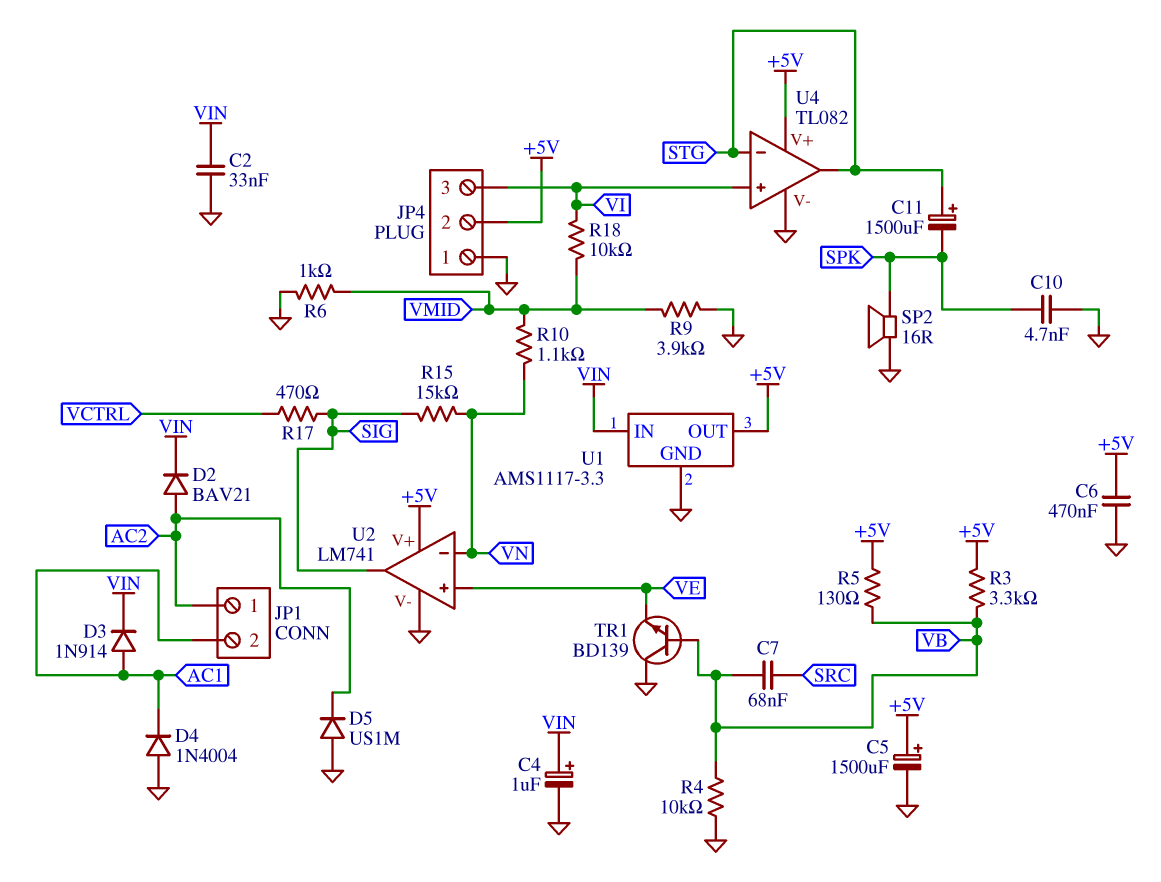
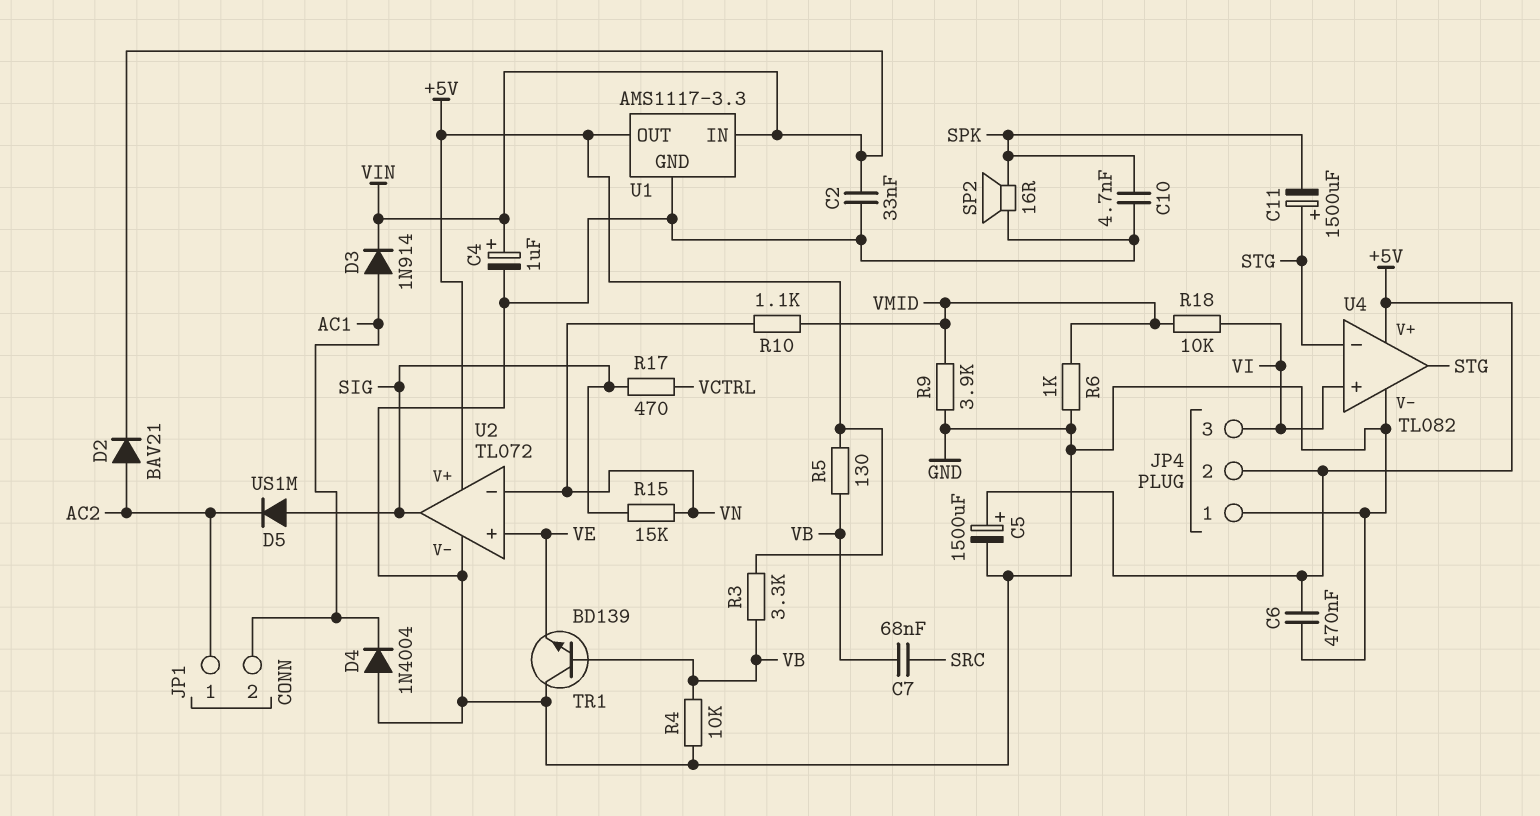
D5: diode US1M (A GND, K AC2) -> diode US1M (A SIG, K AC2)
U2: LM741 -> TL072

